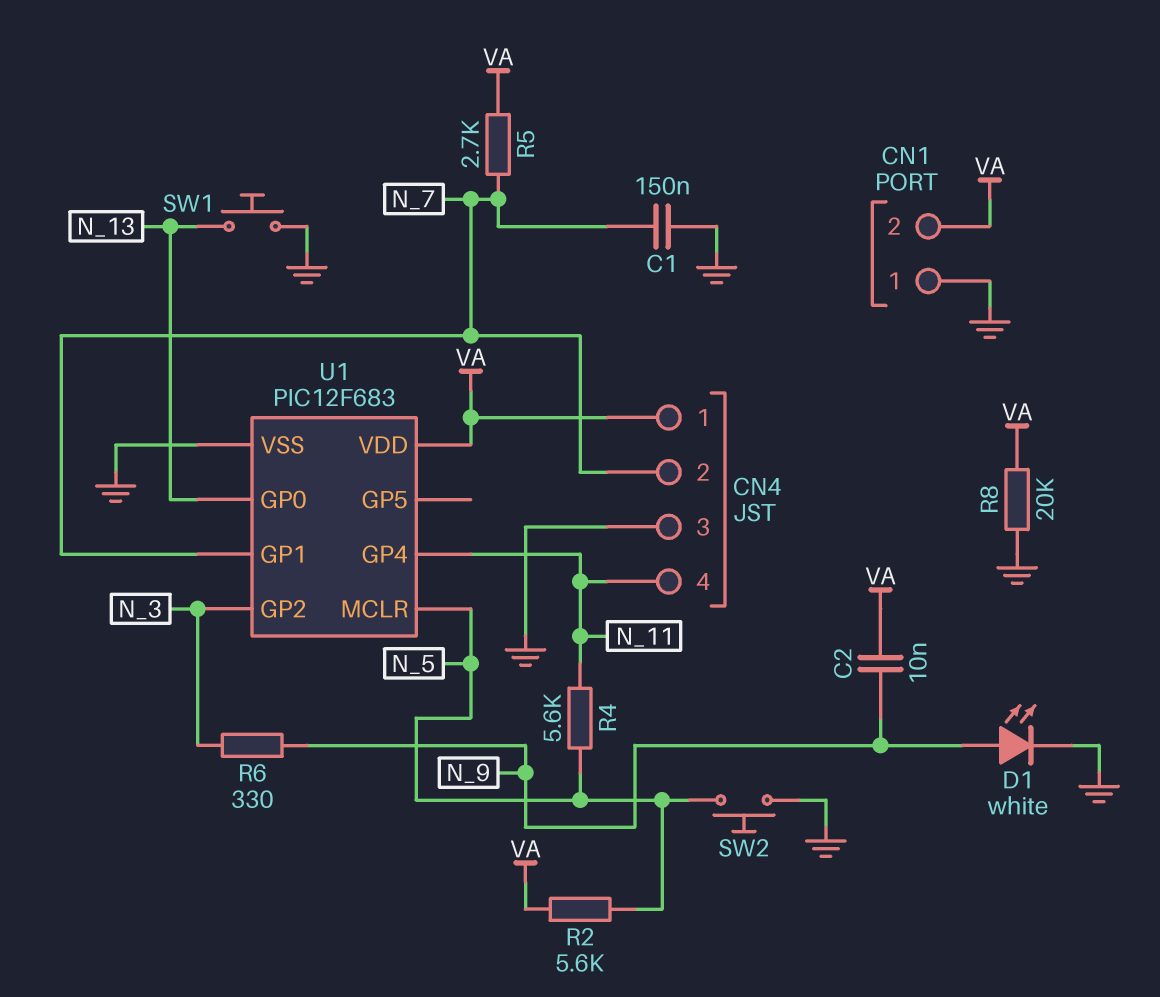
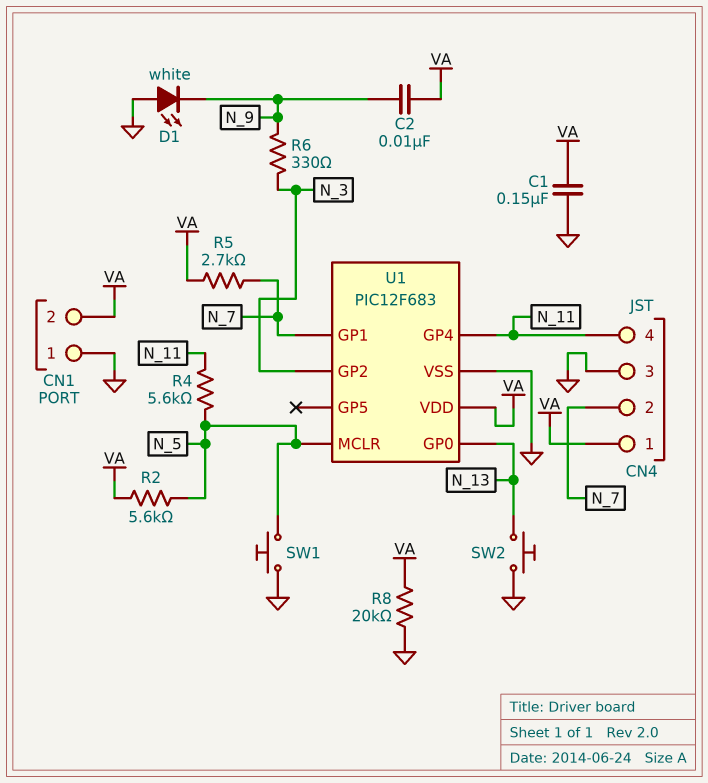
C1: 150nF (GND, N_7) -> 150nF (GND, VA)
D1: LED white (A N_9, K GND) -> LED white (A GND, K N_9)
SW1: button (GND, N_13) -> button (GND, N_5)
SW2: button (GND, N_5) -> button (GND, N_13)

